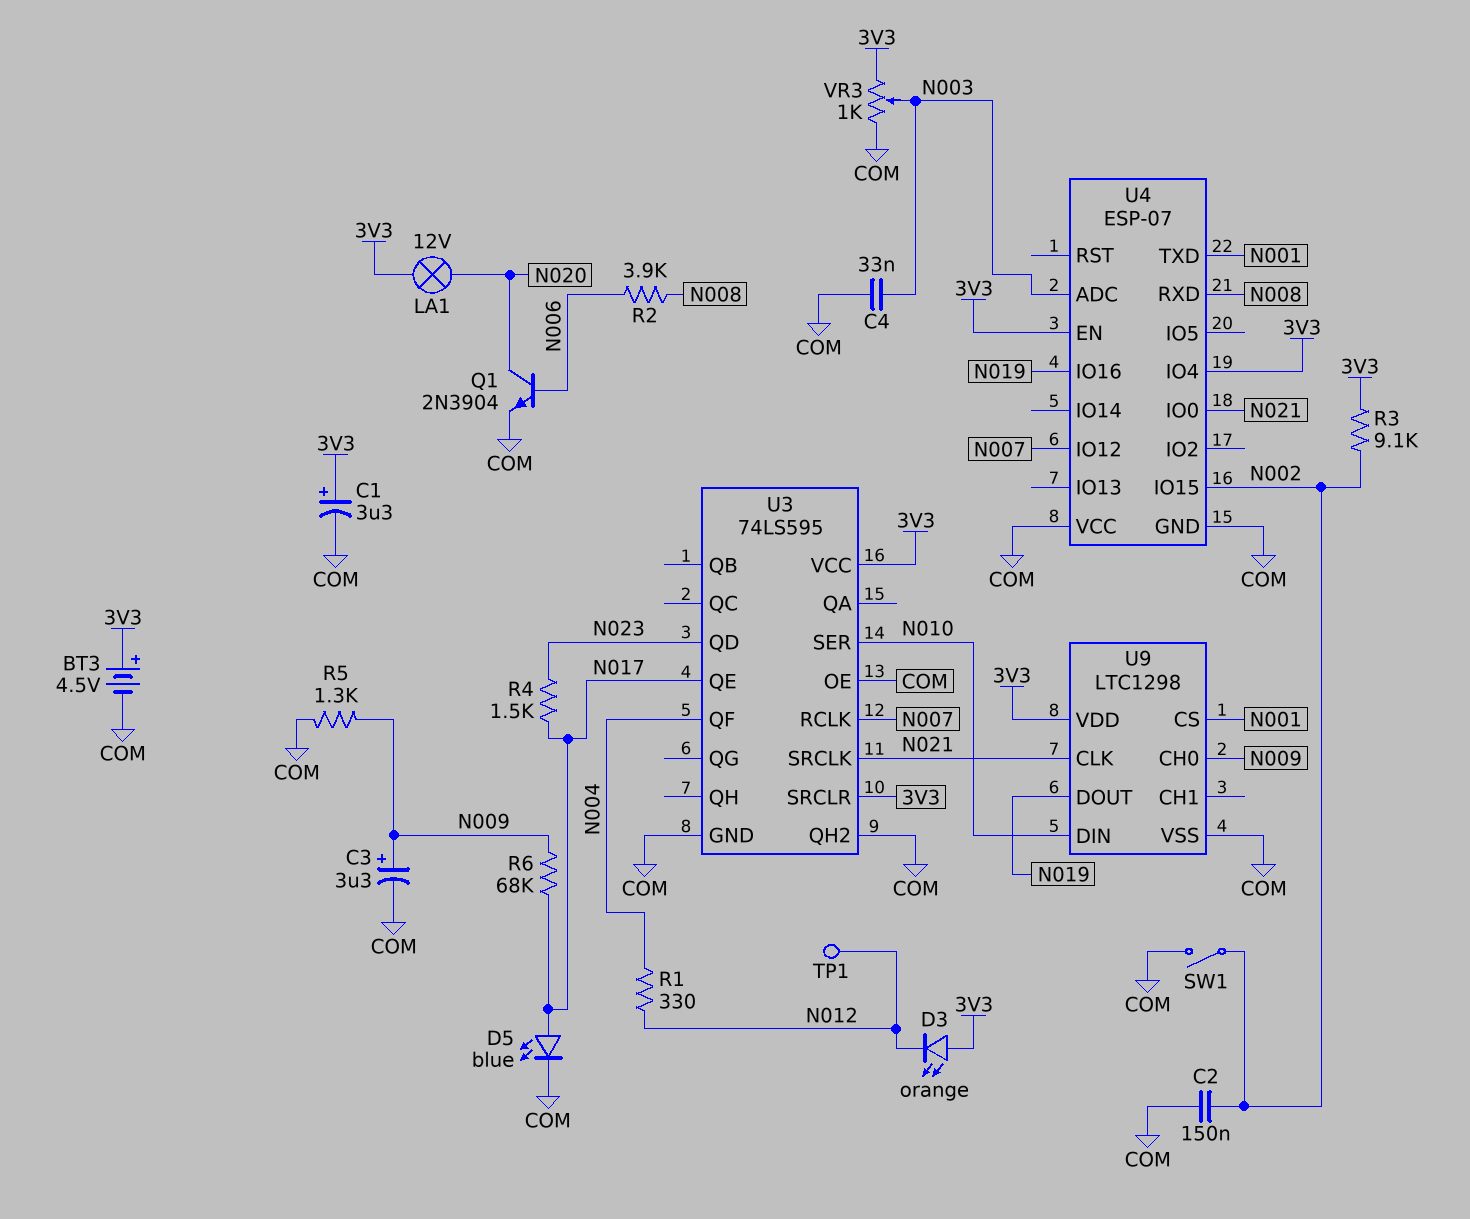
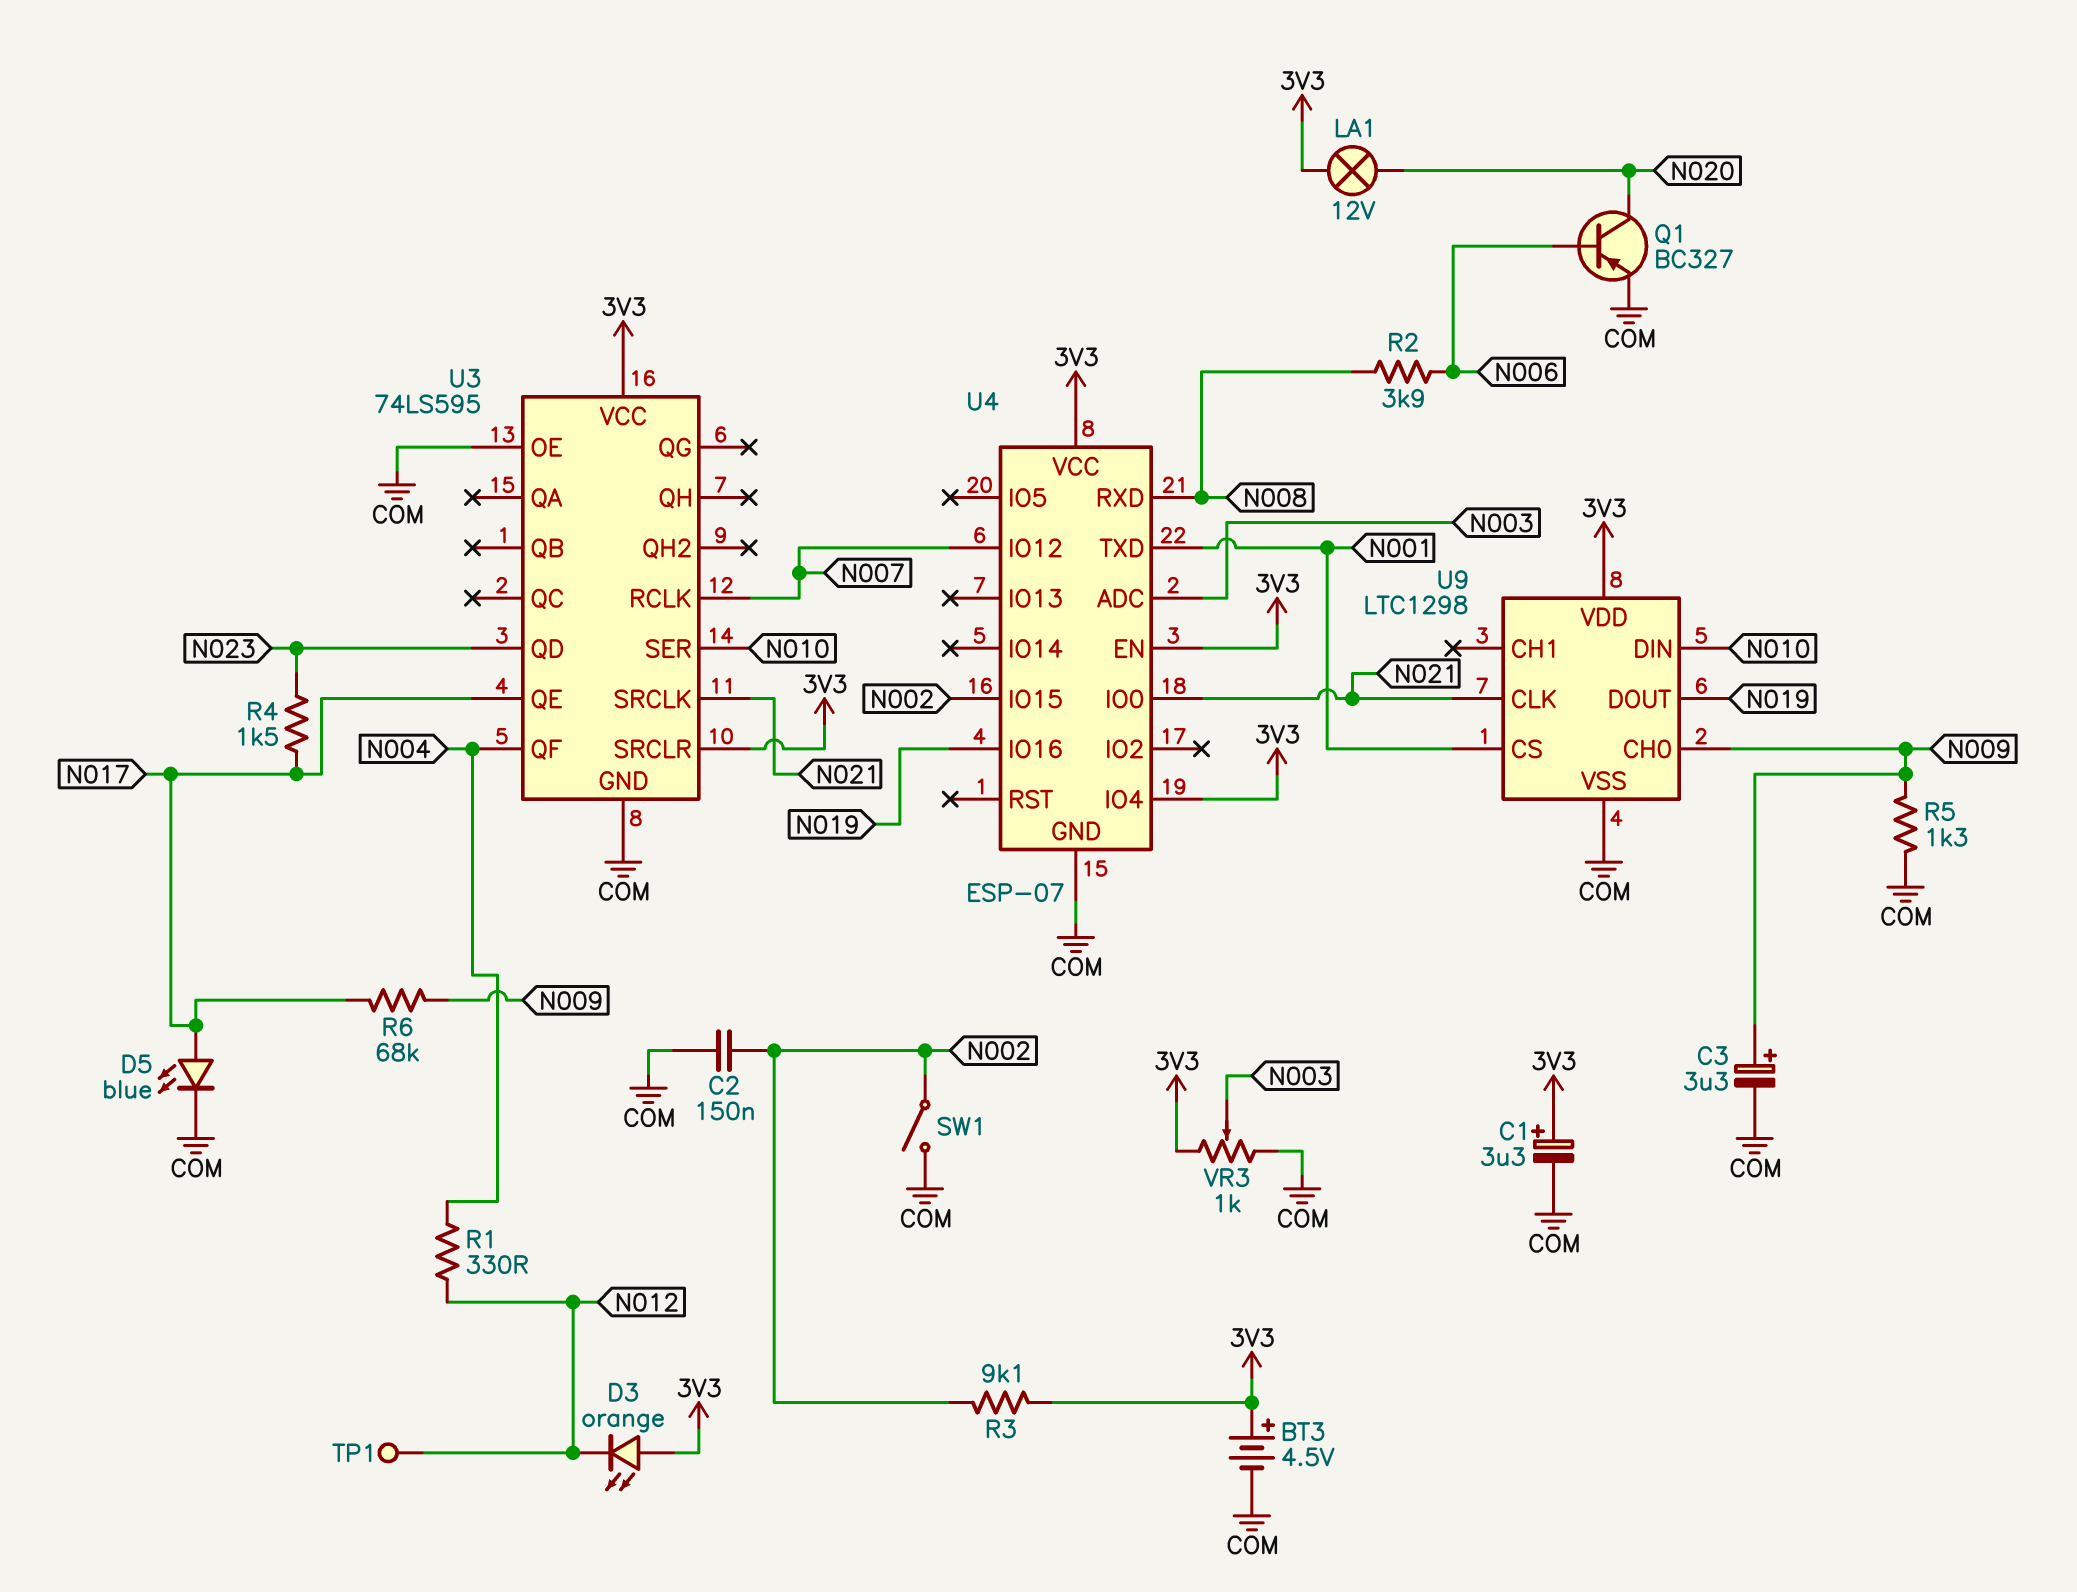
C4: 33nF (COM, N003) -> none
Q1: NPN 2N3904 (B N006, C N020, E COM) -> PNP BC327 (B N006, C N020, E COM)
U3 pin QH2: COM -> none
U4 pin VCC: COM -> 3V3

